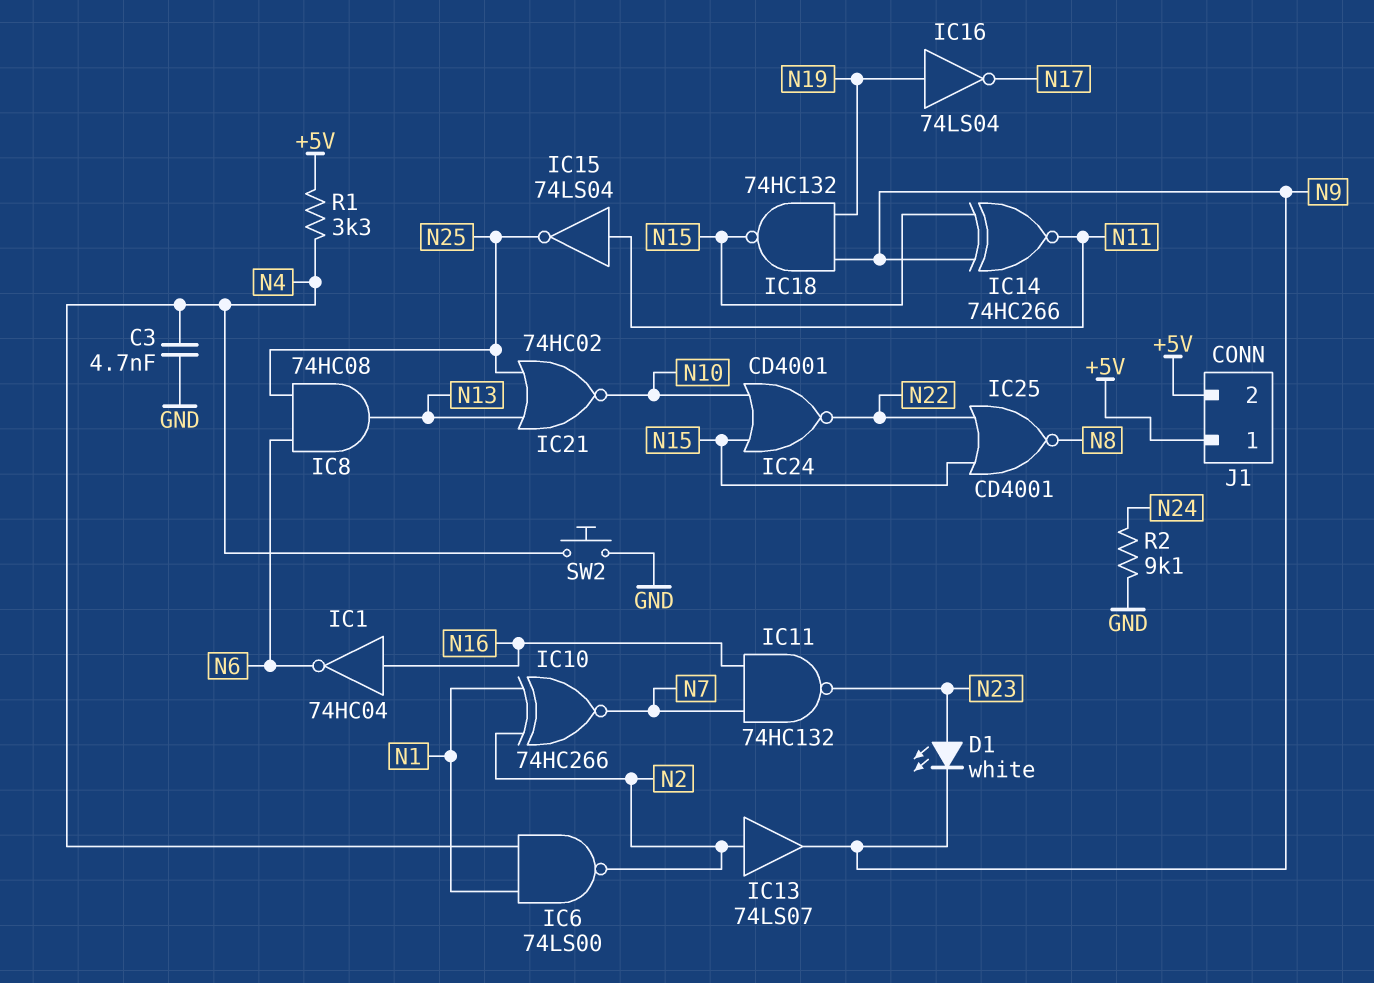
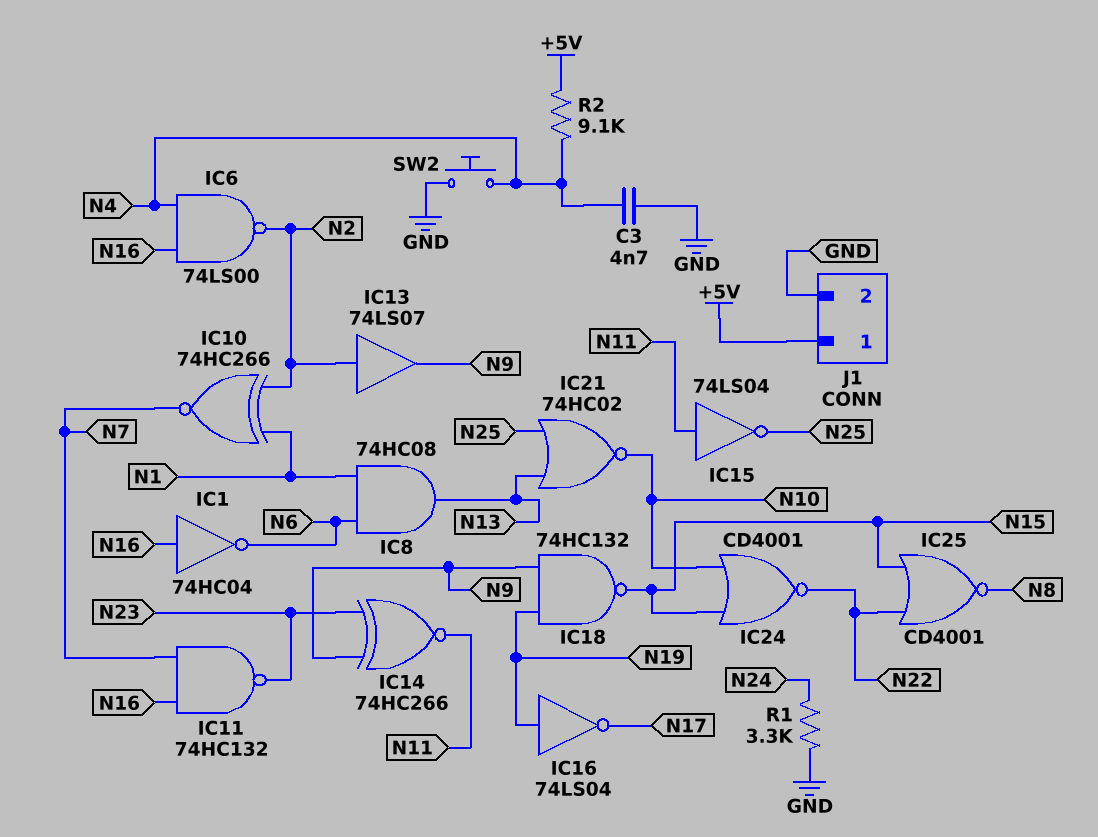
D1: LED white (A N23, K N9) -> none
IC6: NAND 74LS00 (in N1, in N4, out N2) -> NAND 74LS00 (in N4, in N16, out N2)
IC8: AND 74HC08 (in N6, in N25, out N13) -> AND 74HC08 (in N1, in N6, out N13)
IC14: XNOR 74HC266 (in N9, in N15, out N11) -> XNOR 74HC266 (in N9, in N23, out N11)
J1 pin 2: +5V -> GND
R1: 3.3k (+5V, N4) -> 3.3k (GND, N24)
R2: 9.1k (GND, N24) -> 9.1k (+5V, N4)

